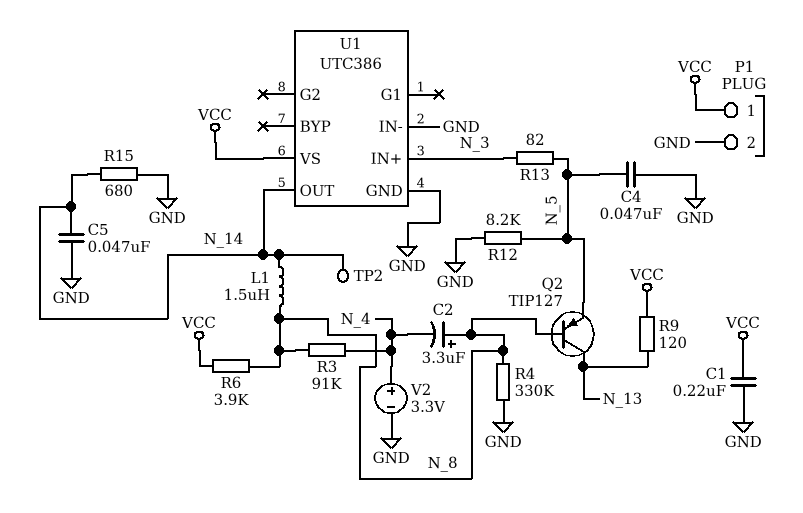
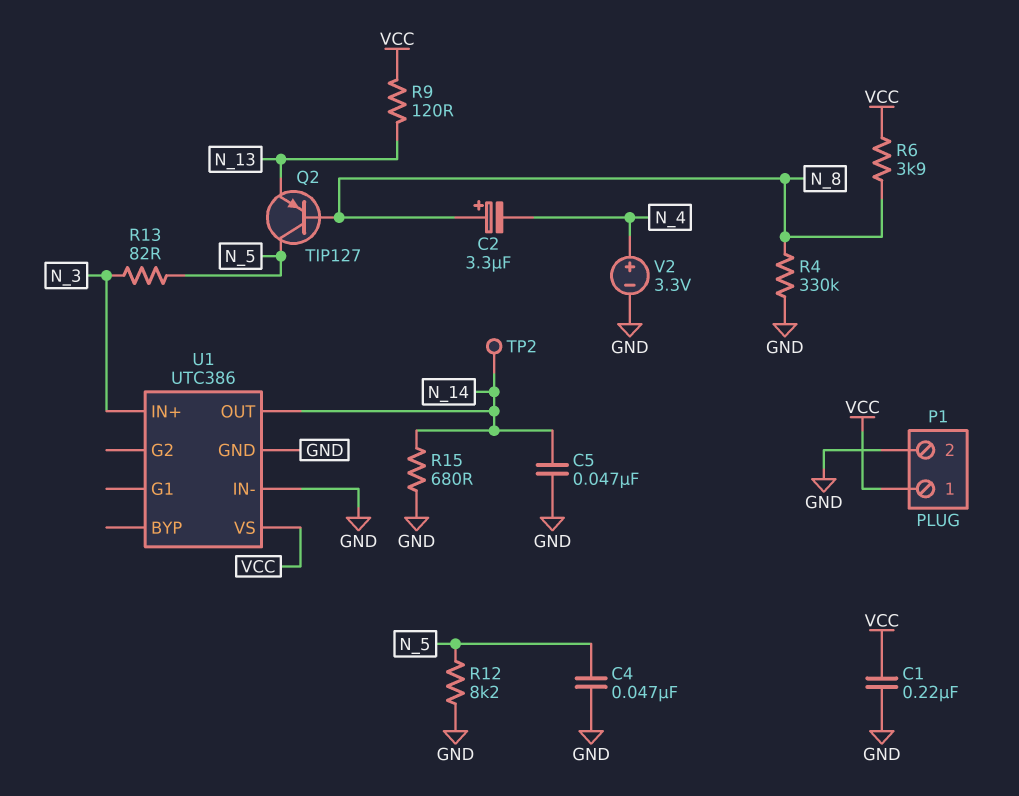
L1: 1.5uH (N_8, N_14) -> none
Q2: PNP TIP127 (B N_8, C N_13, E N_5) -> PNP TIP127 (B N_8, C N_5, E N_13)
R3: 91k (N_4, N_8) -> none

